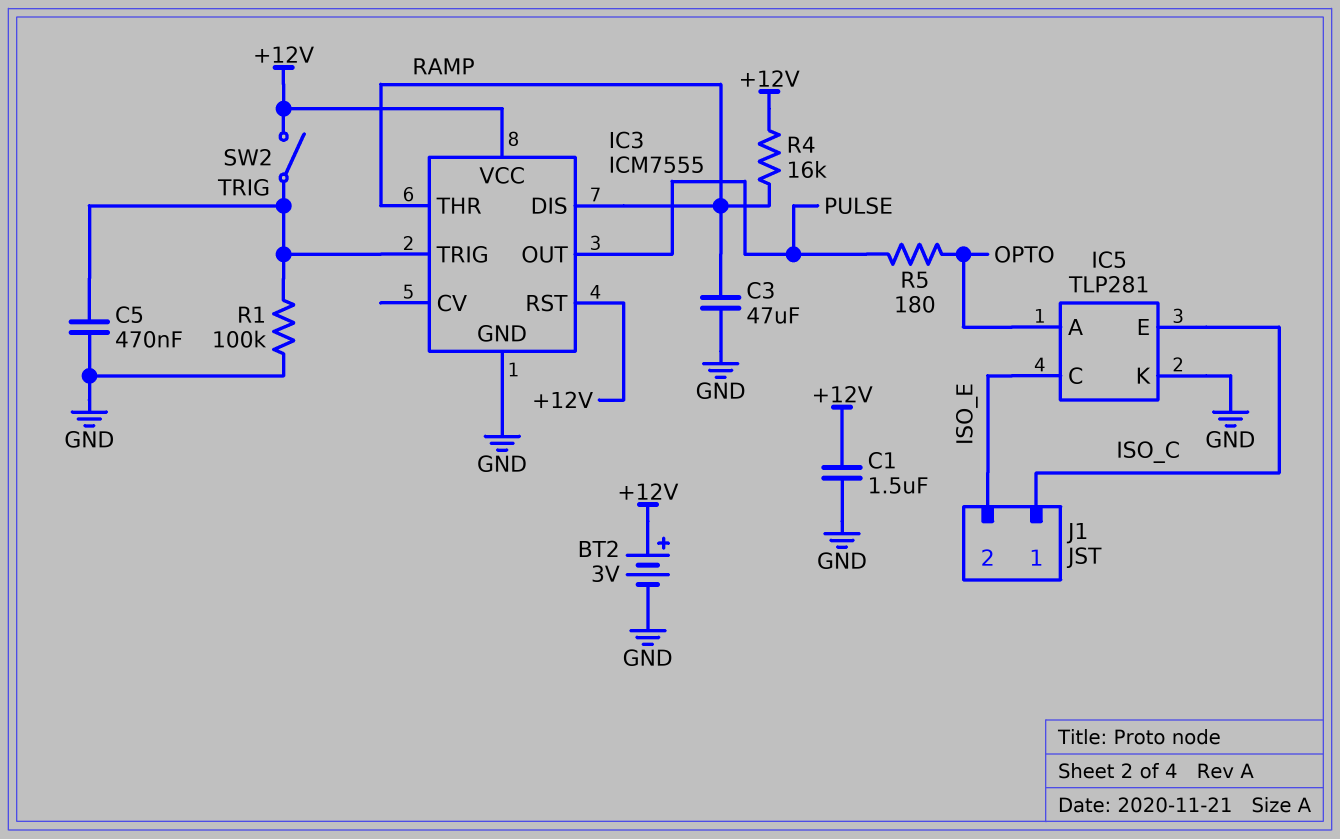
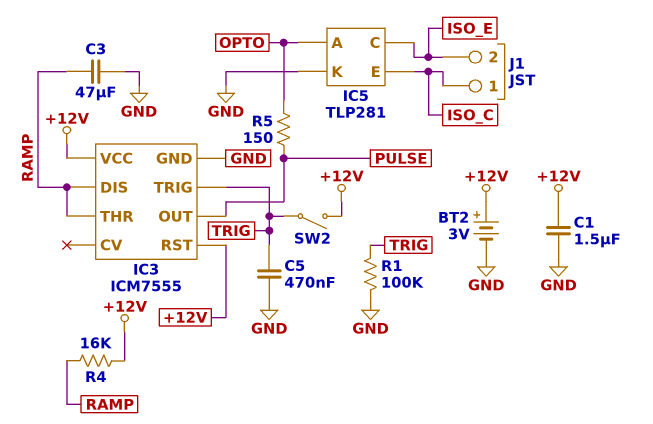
R5: 180 (OPTO, PULSE) -> 150 (OPTO, PULSE)

